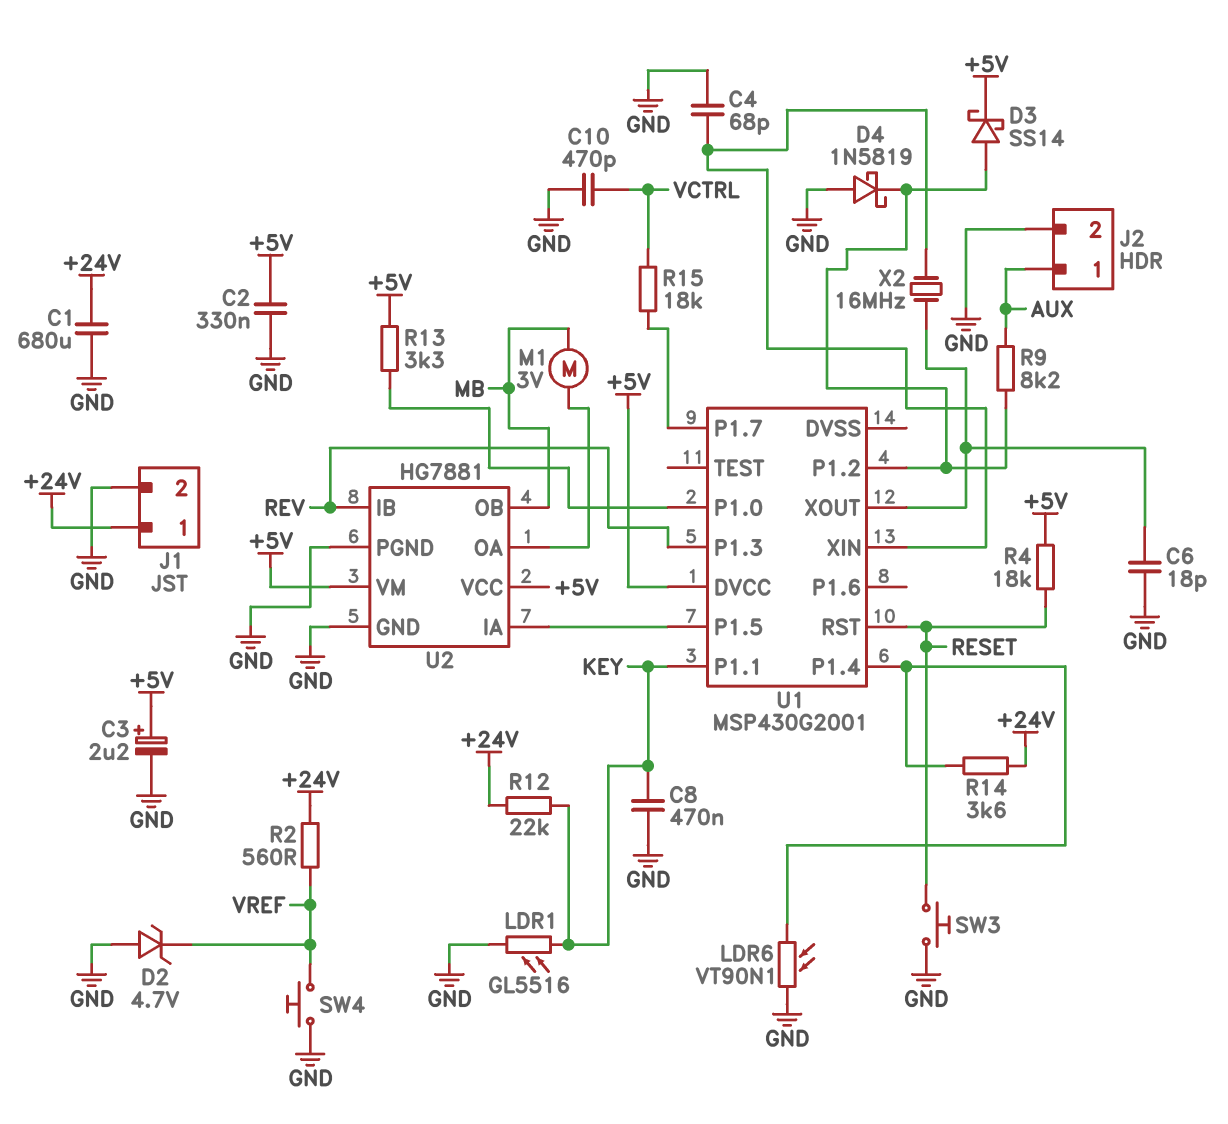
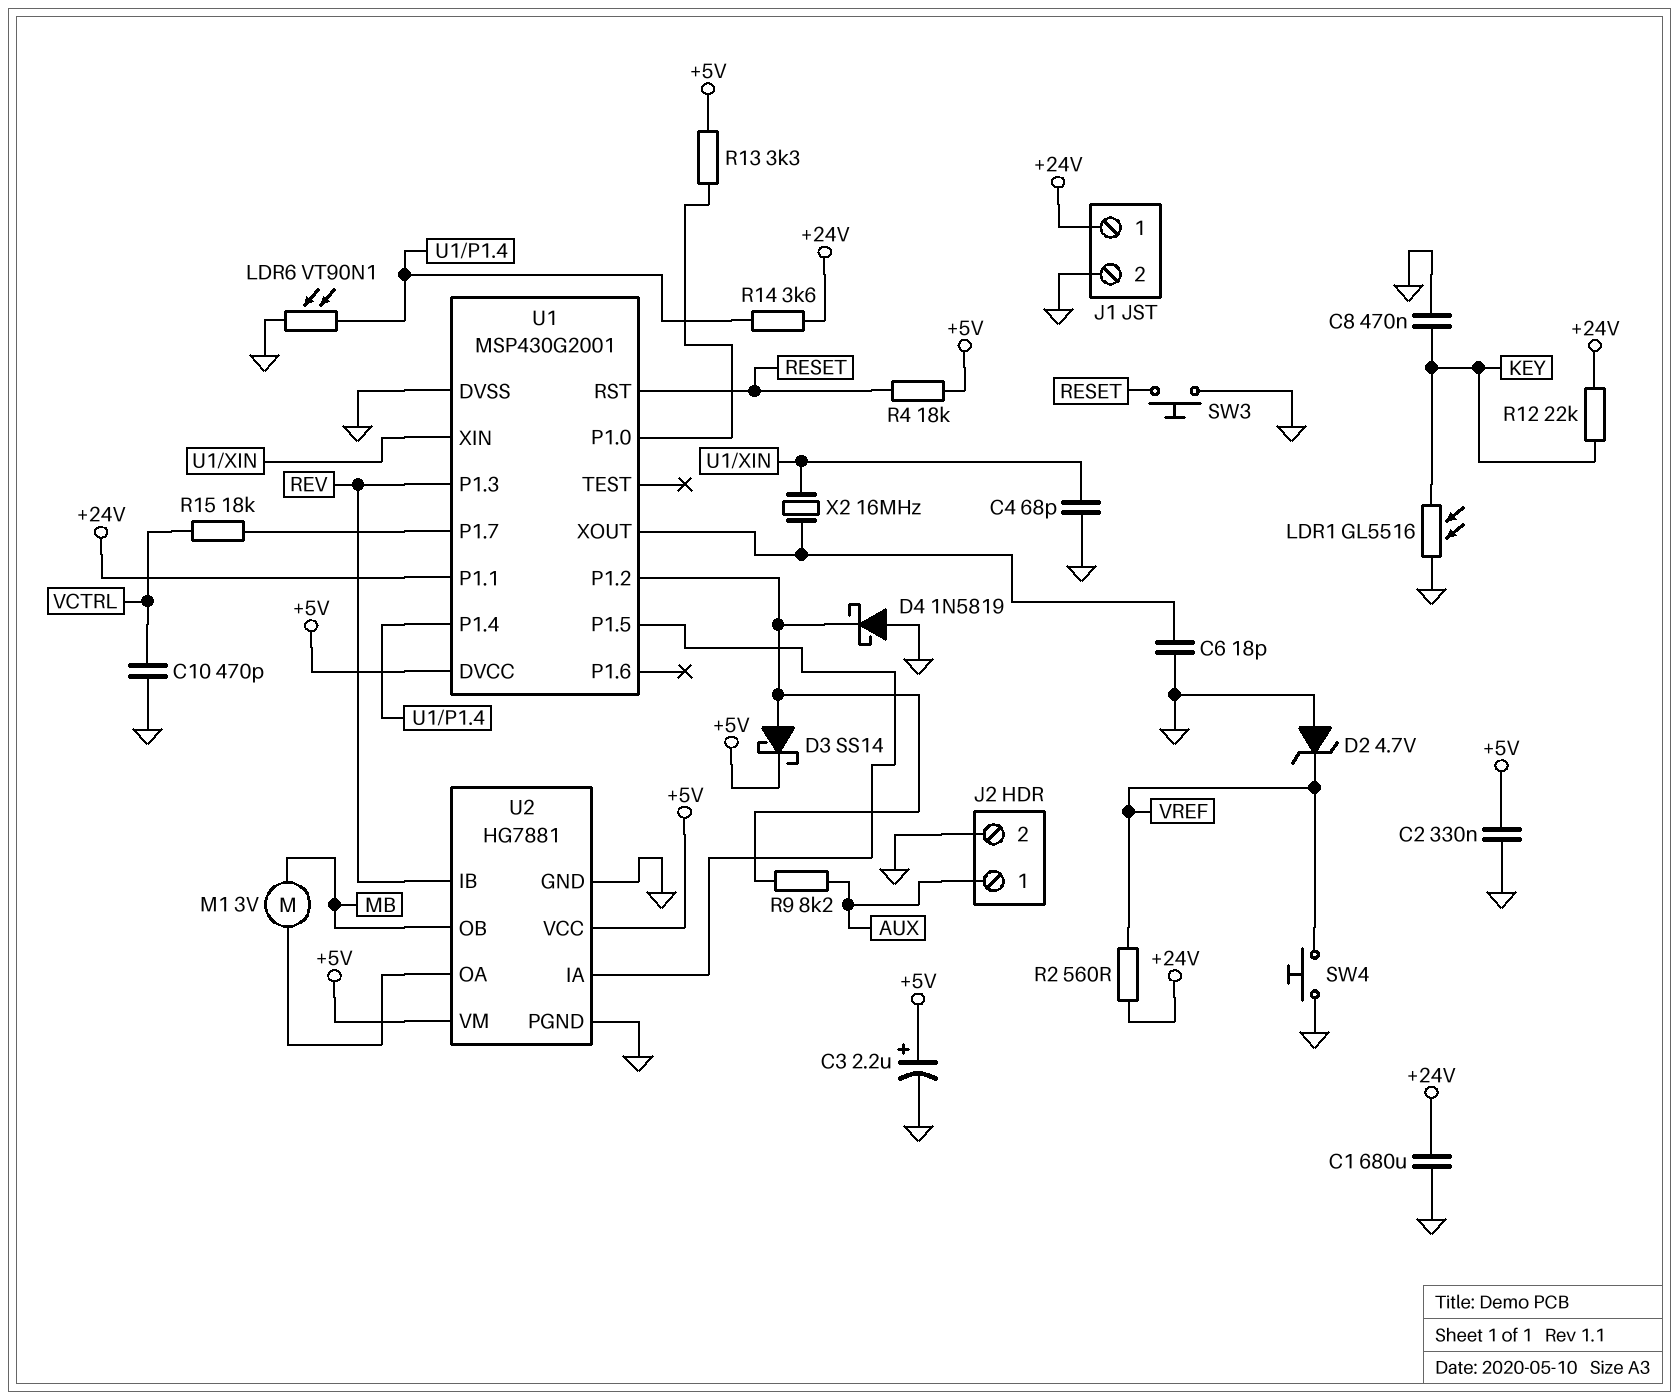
U1 pin DVSS: none -> GND
U1 pin P1.1: KEY -> +24V

